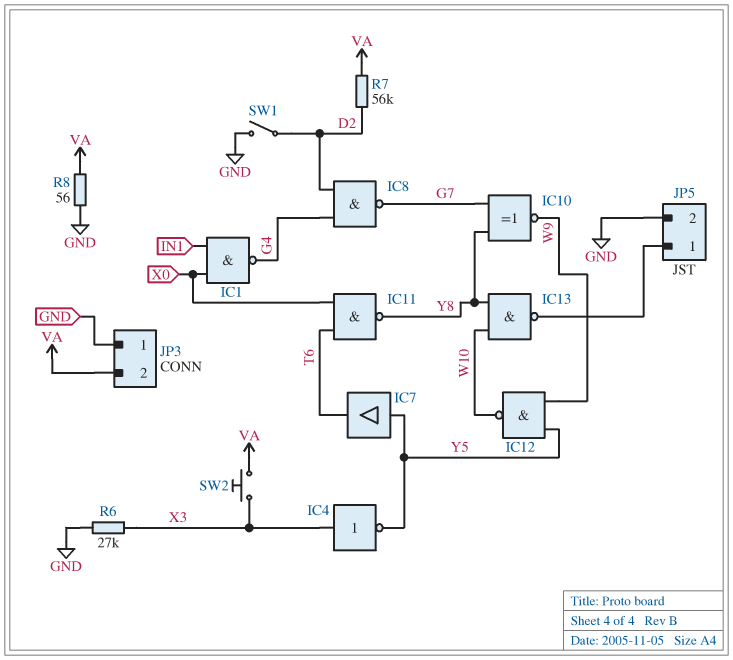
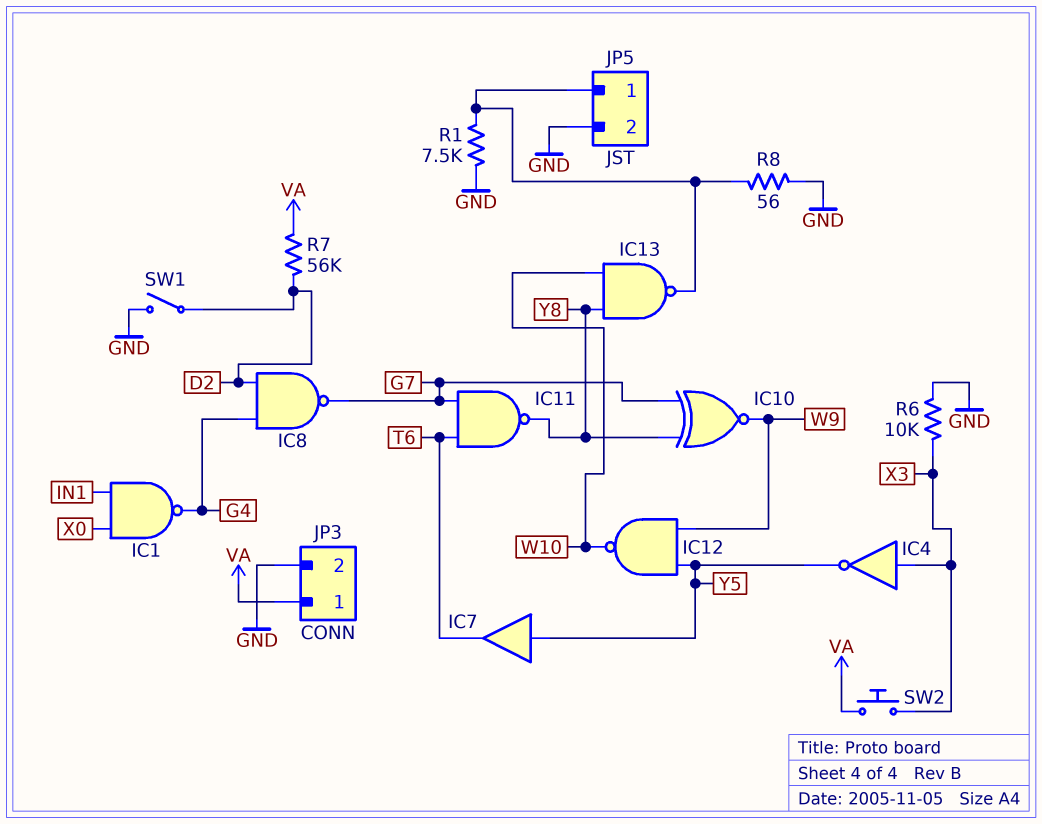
IC11: NAND (in T6, in X0, out Y8) -> NAND (in G7, in T6, out Y8)
JP3 pin 1: GND -> VA
JP3 pin 2: VA -> GND
R1: none -> 7.5k (GND, JP5/1)
R6: 27k (GND, X3) -> 10k (GND, X3)
R8: 56 (GND, VA) -> 56 (GND, JP5/1)

